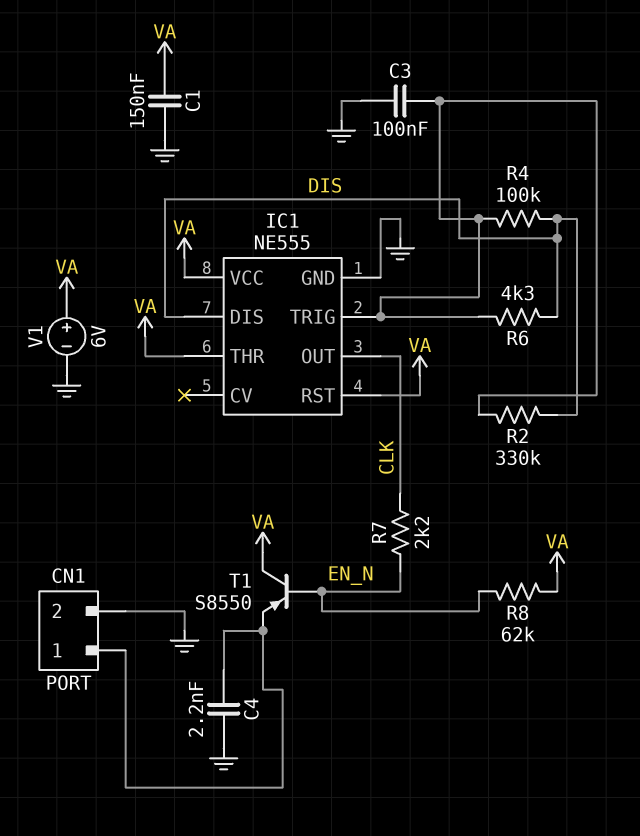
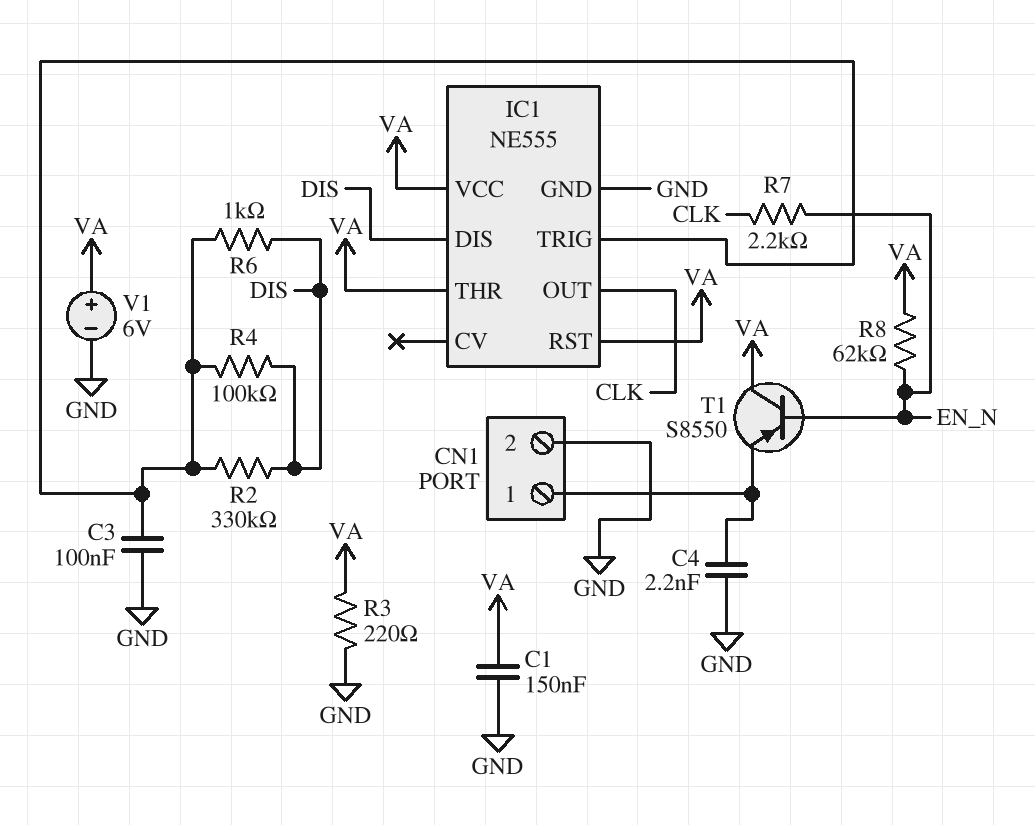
R3: none -> 220 (GND, VA)
R6: 4.3k (DIS, IC1/TRIG) -> 1k (DIS, IC1/TRIG)

